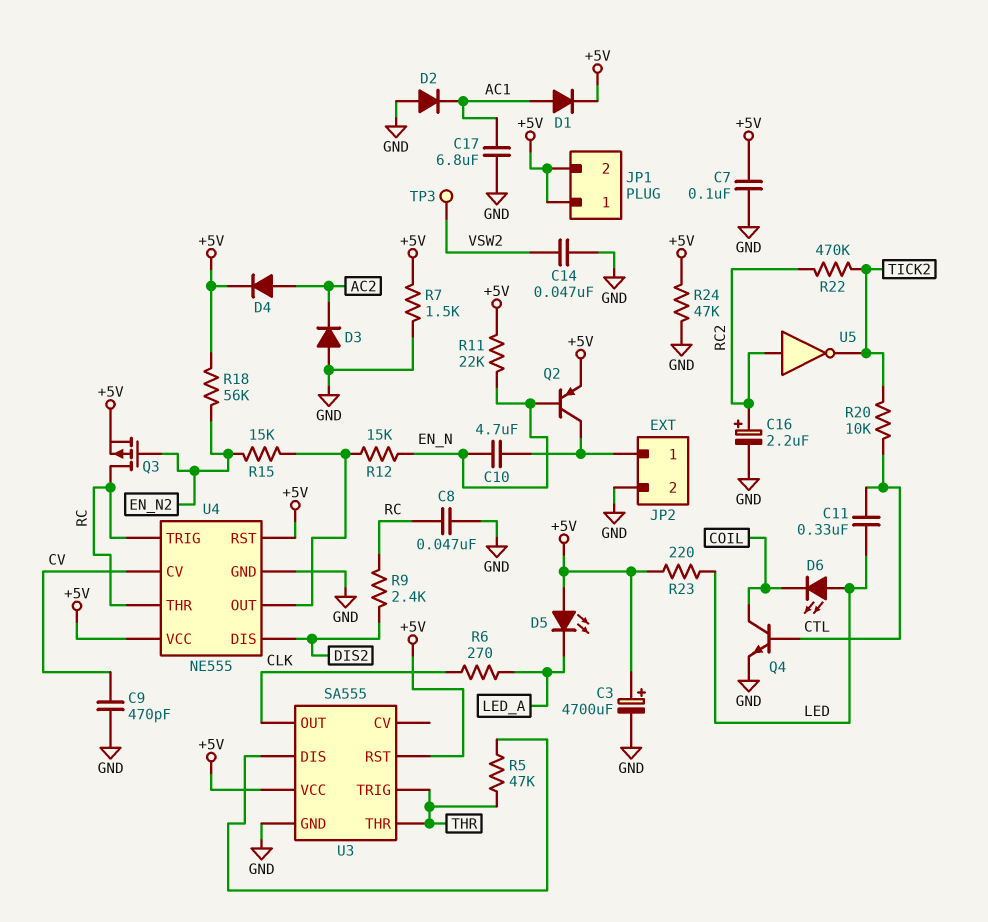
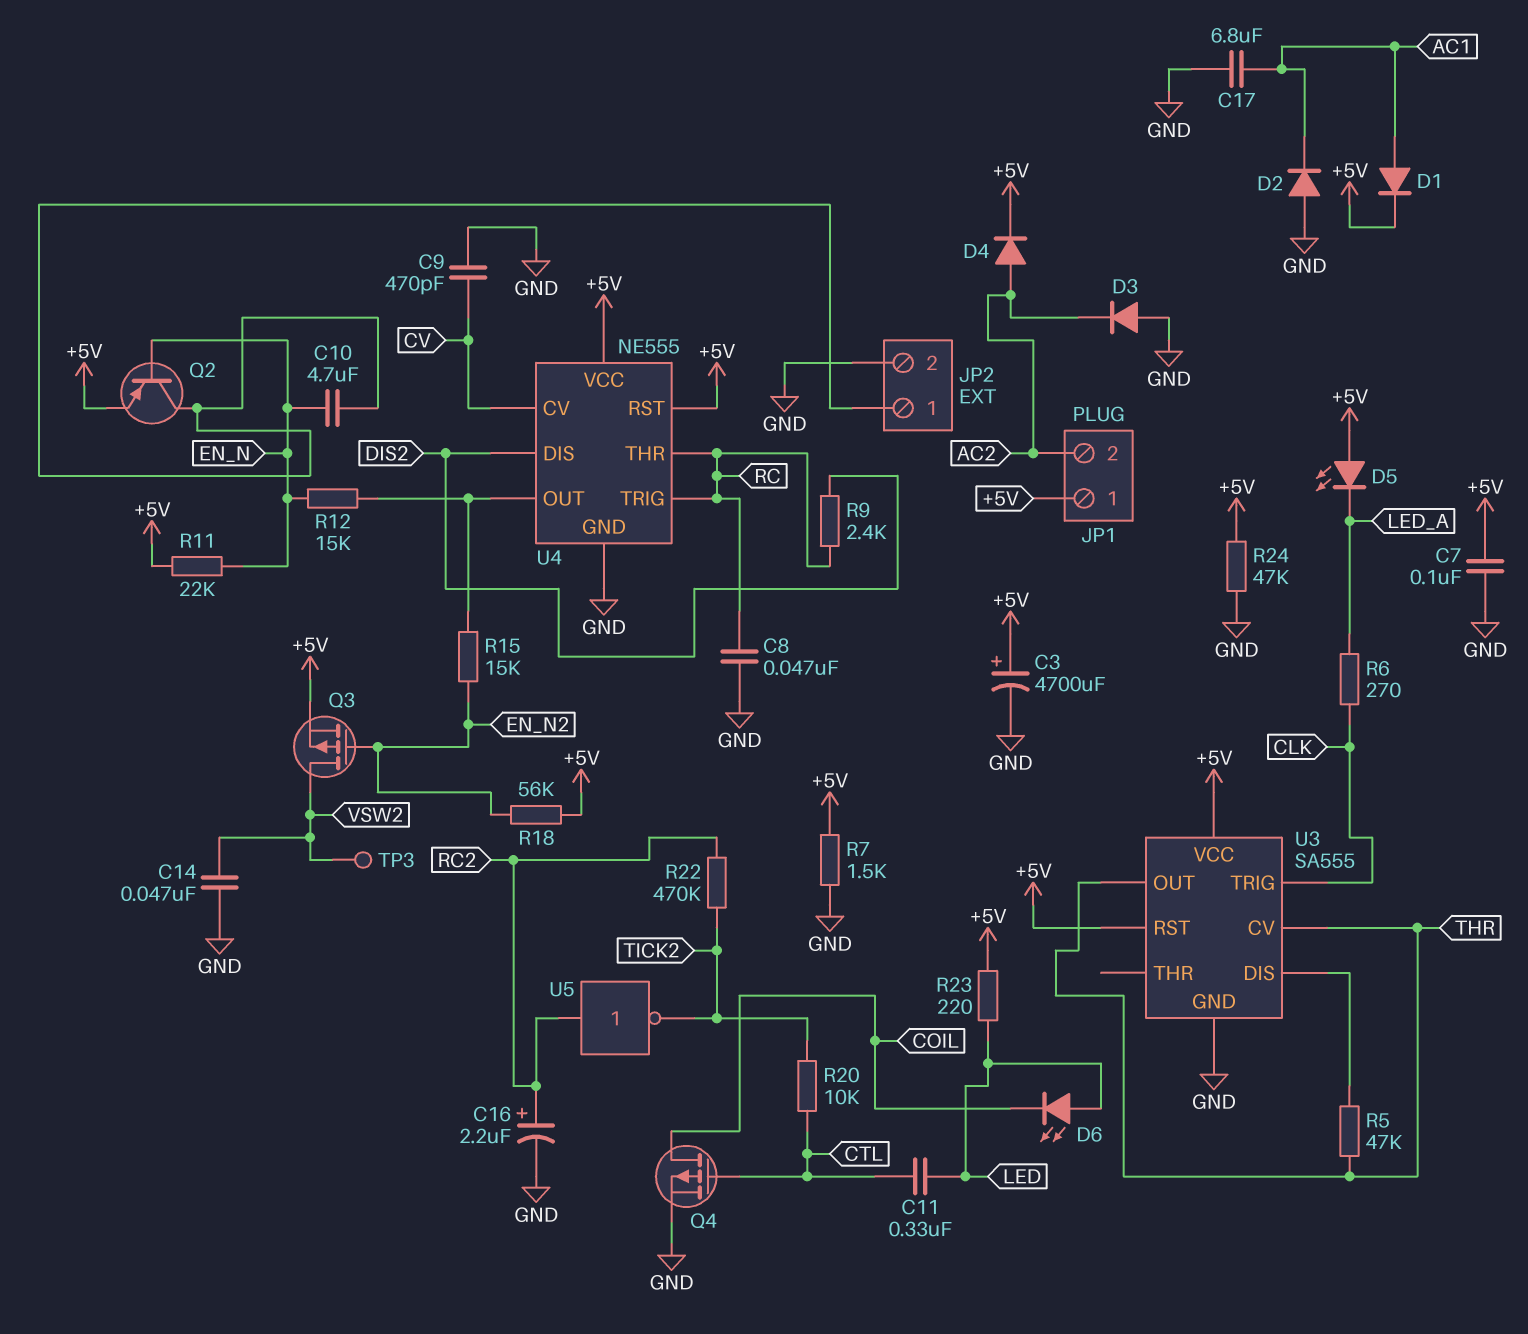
JP1 pin 2: +5V -> AC2
Q3: PMOS (G EN_N2, D RC, S +5V) -> PMOS (G EN_N2, D VSW2, S +5V)
Q4: NPN (B CTL, C COIL, E GND) -> PMOS (G CTL, D COIL, S GND)
U3 pin CV: none -> THR
U3 pin OUT: CLK -> THR
U3 pin THR: THR -> none
U3 pin TRIG: THR -> CLK

